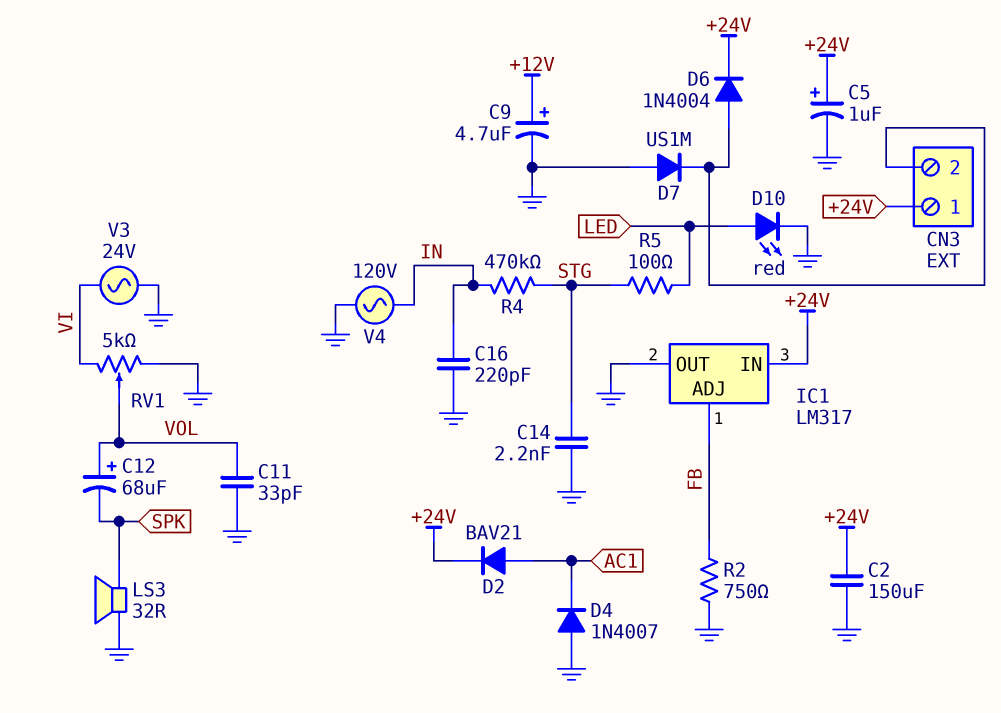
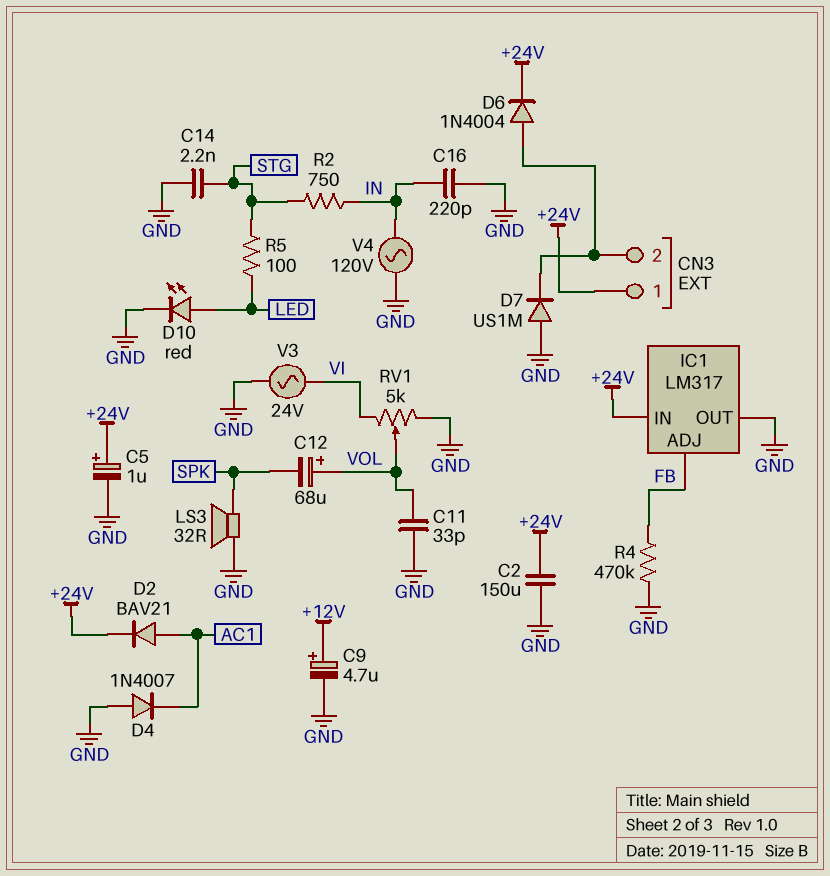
R2: 750 (FB, GND) -> 750 (IN, STG)
R4: 470k (IN, STG) -> 470k (FB, GND)

